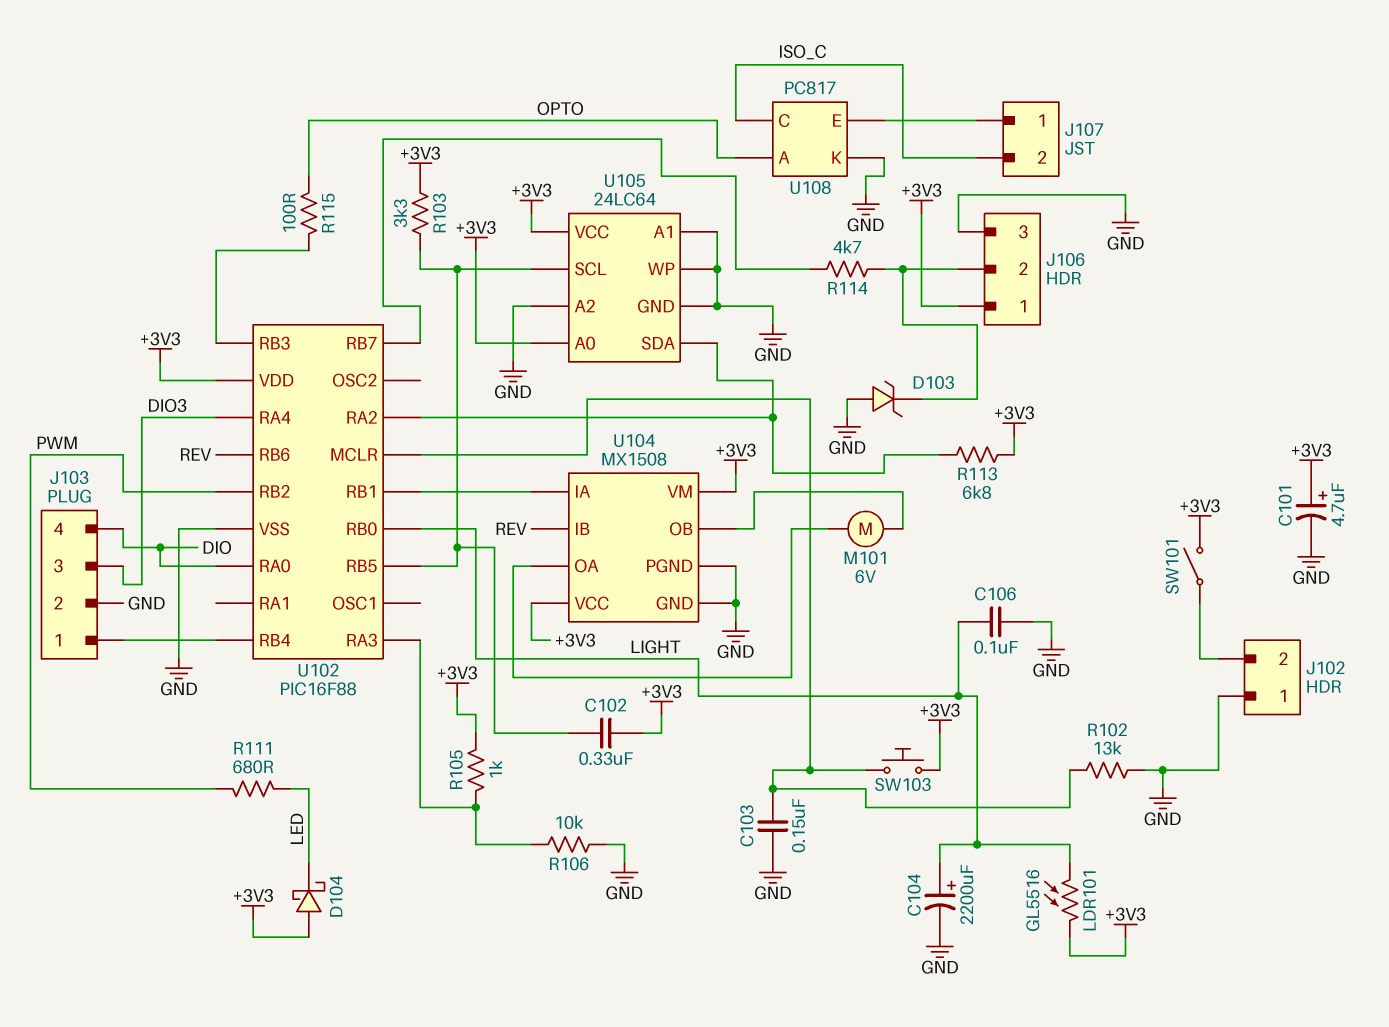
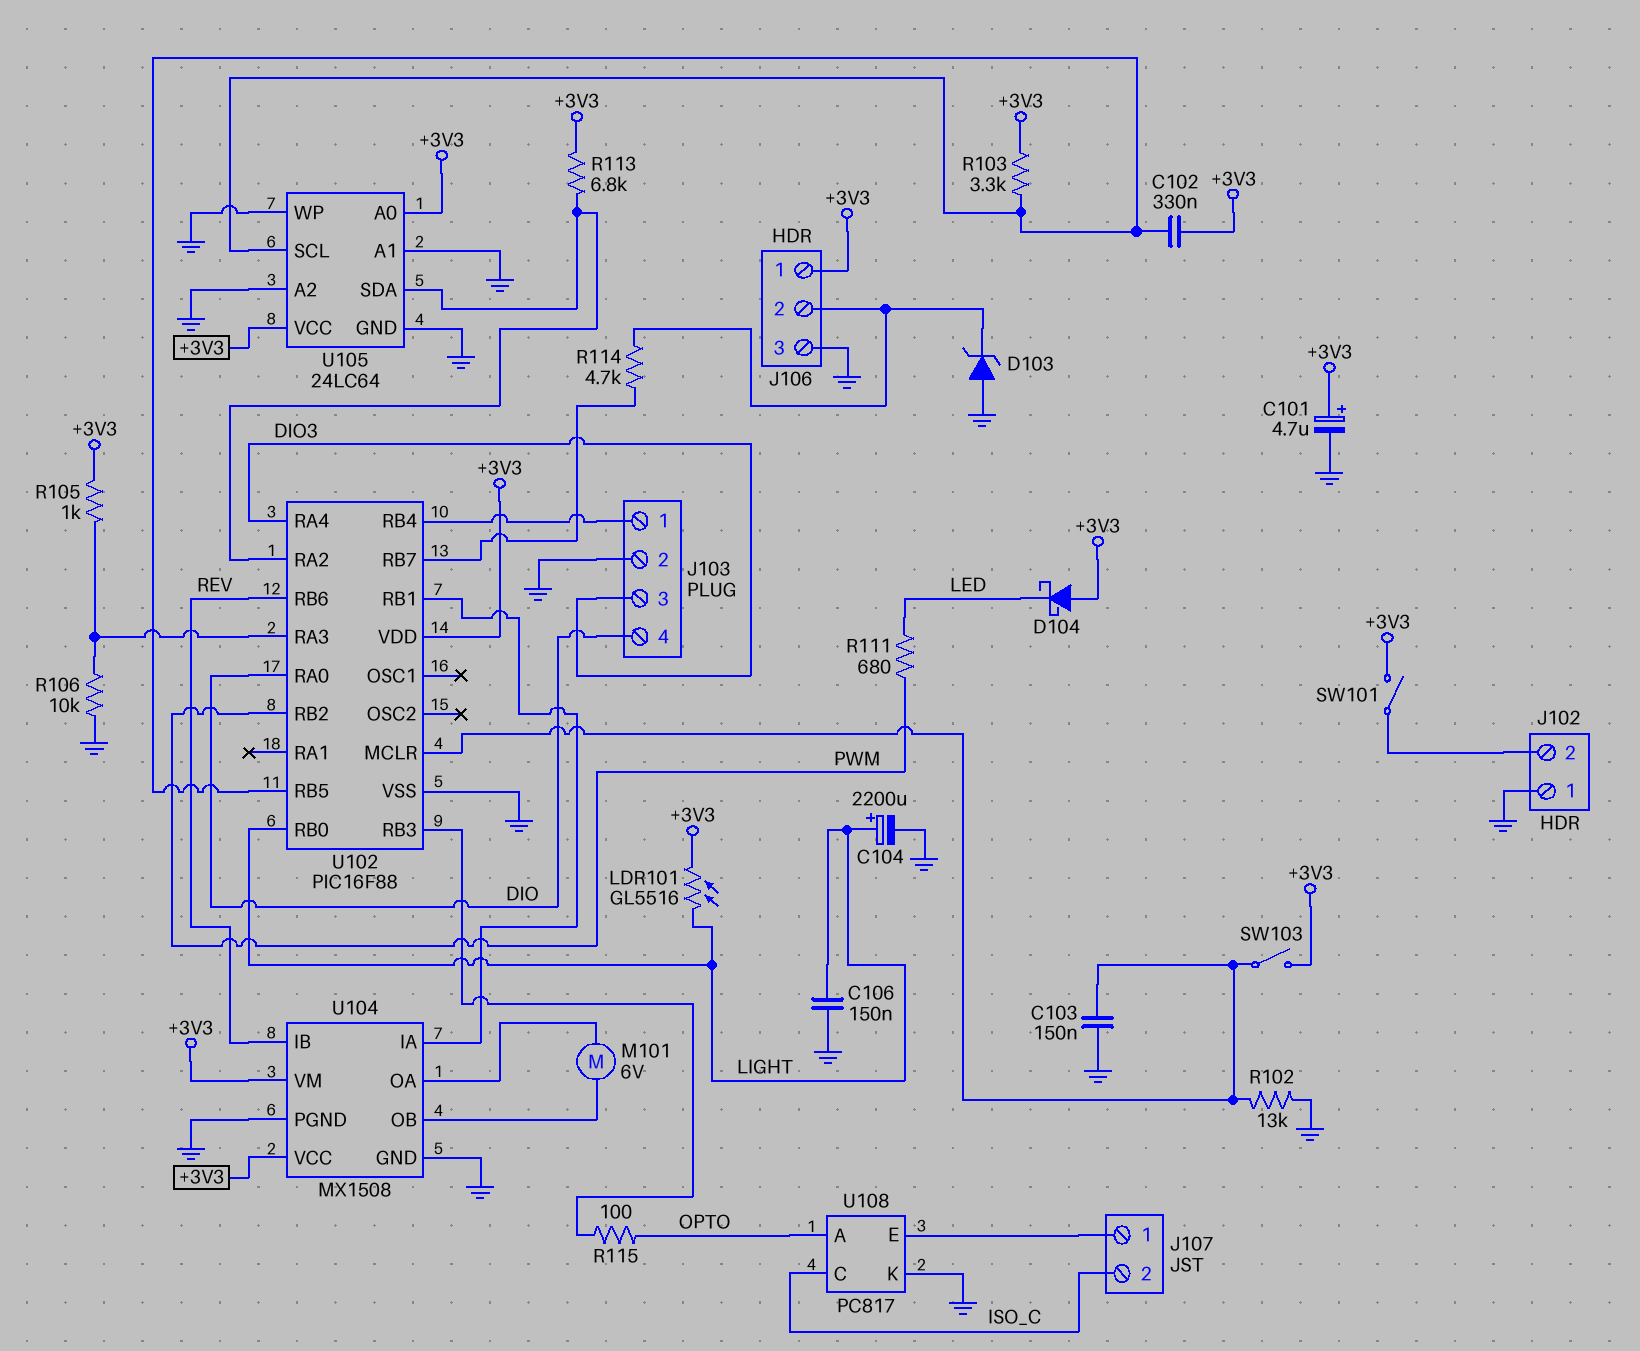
C106: 100nF (GND, LIGHT) -> 150nF (GND, LIGHT)
SW103: button (+3V3, U102/MCLR) -> switch (+3V3, U102/MCLR)

